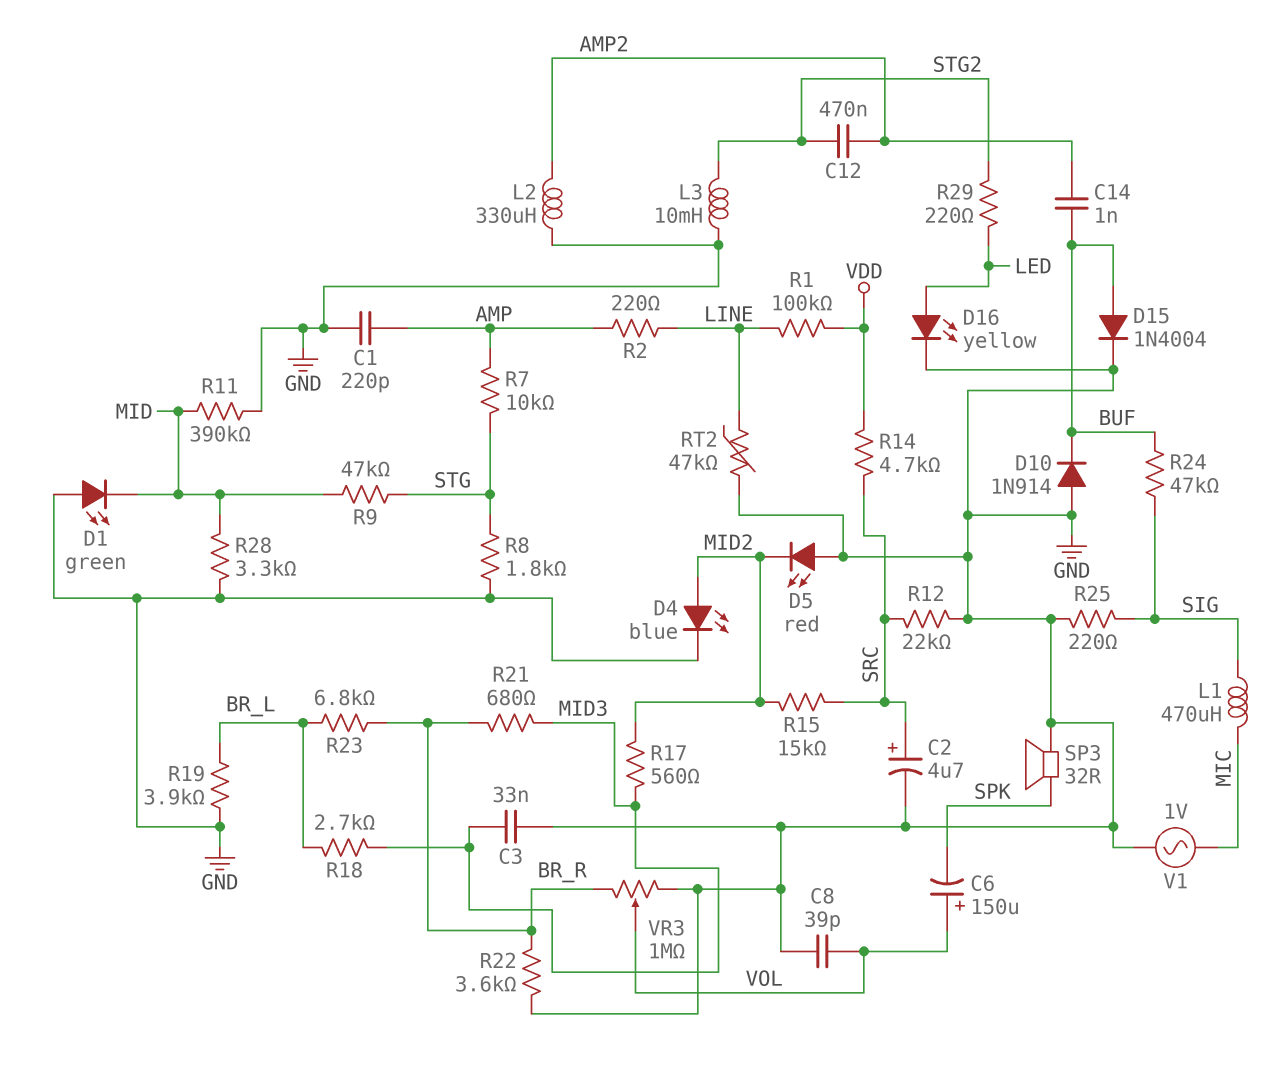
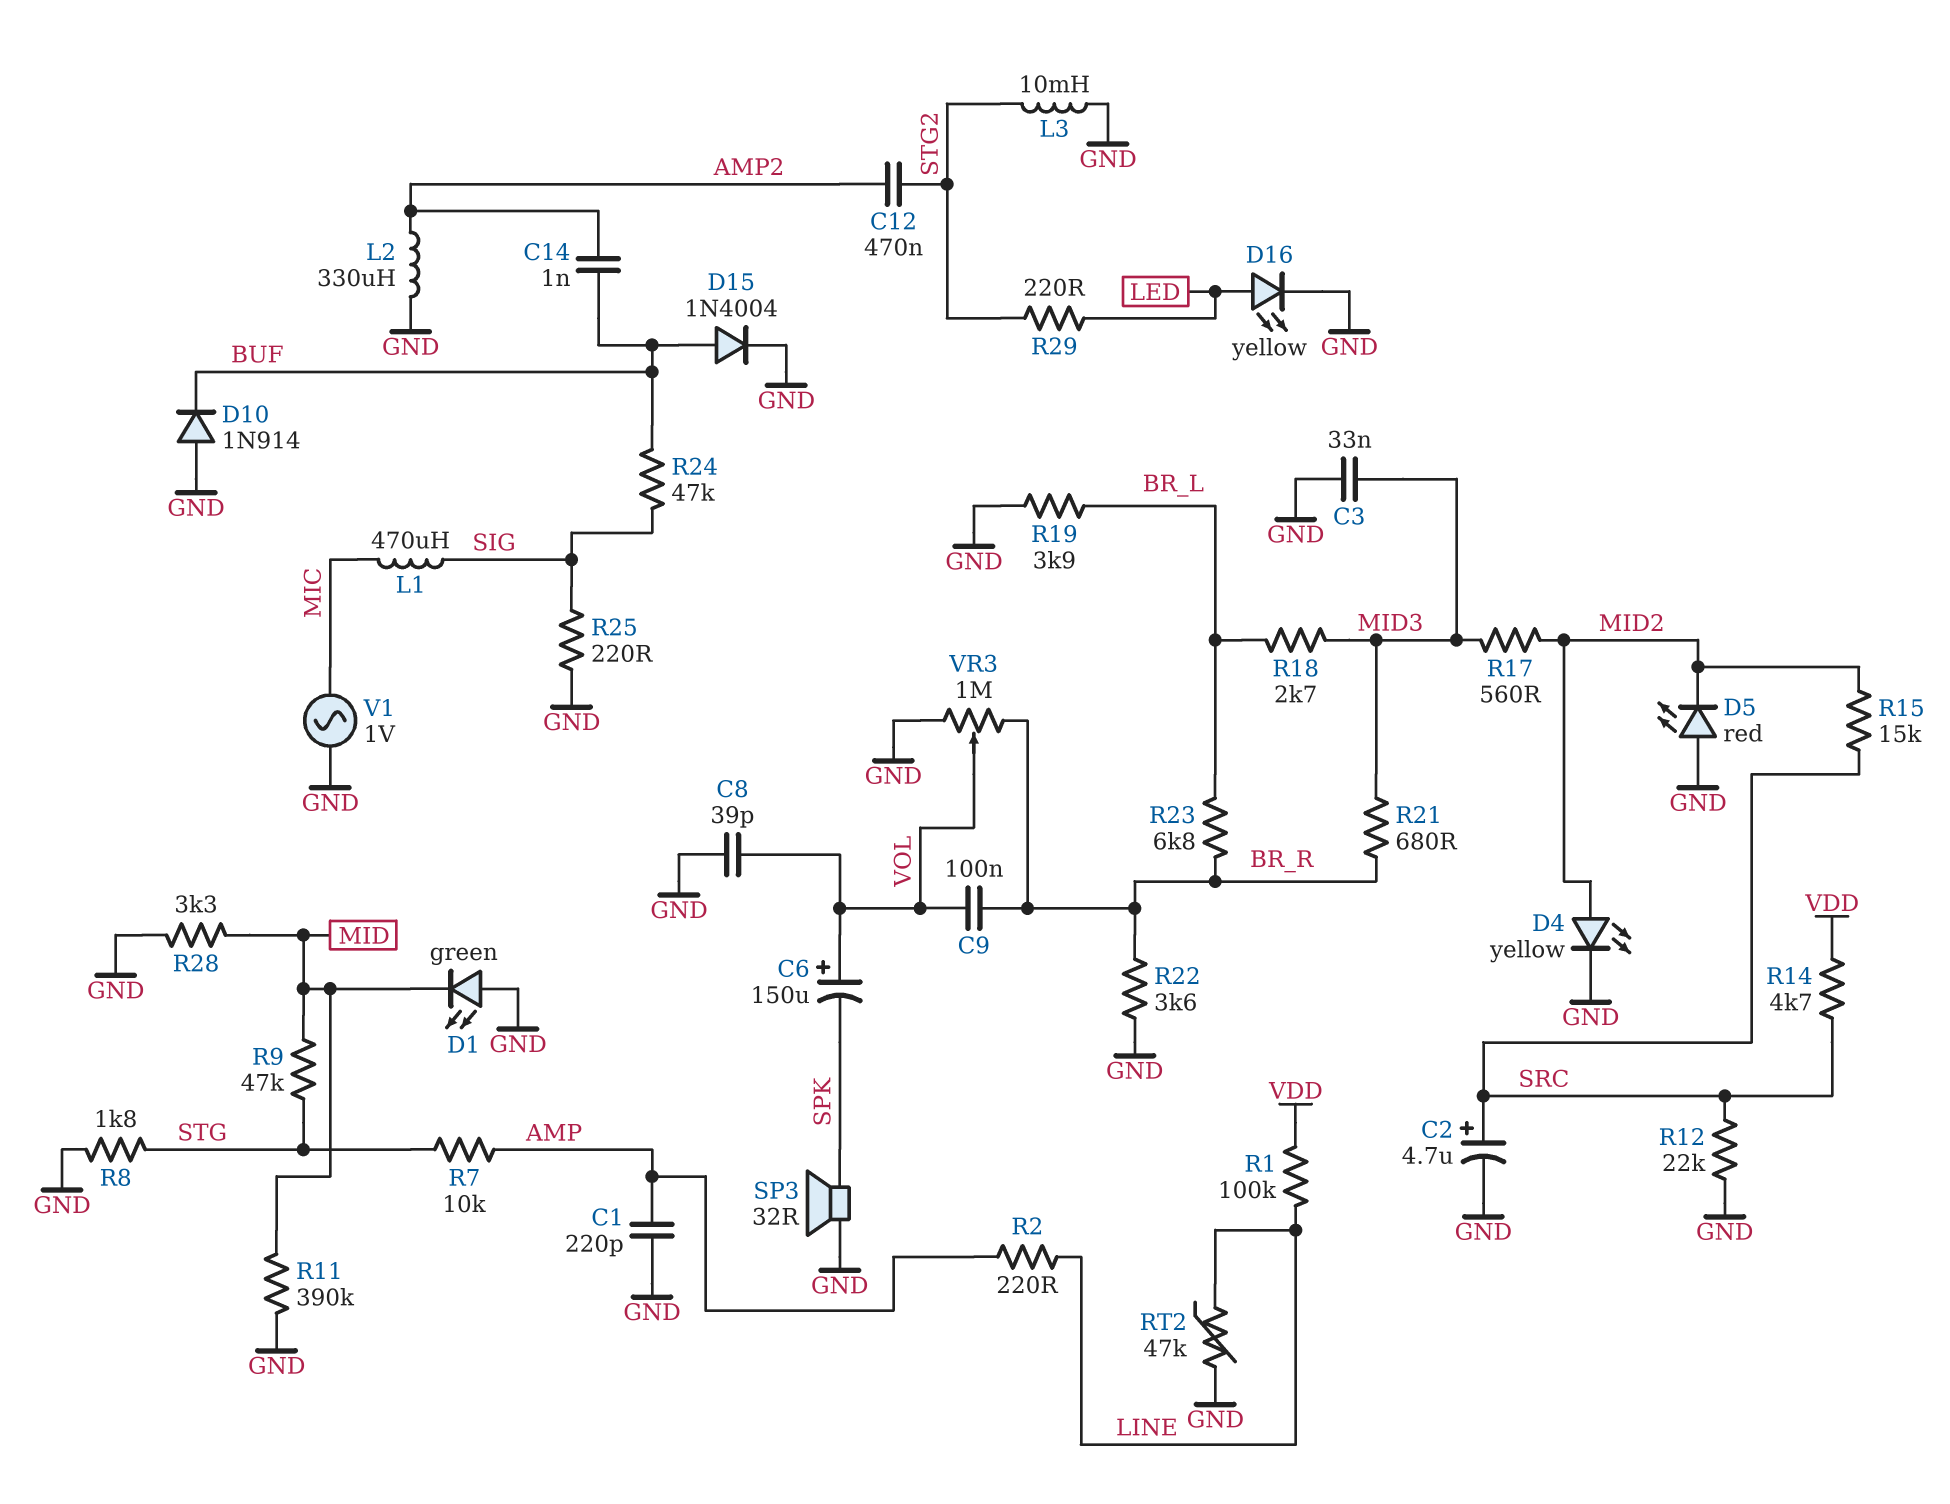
C9: none -> 100nF (BR_R, VOL)
D4: LED blue (A MID2, K GND) -> LED yellow (A MID2, K GND)

